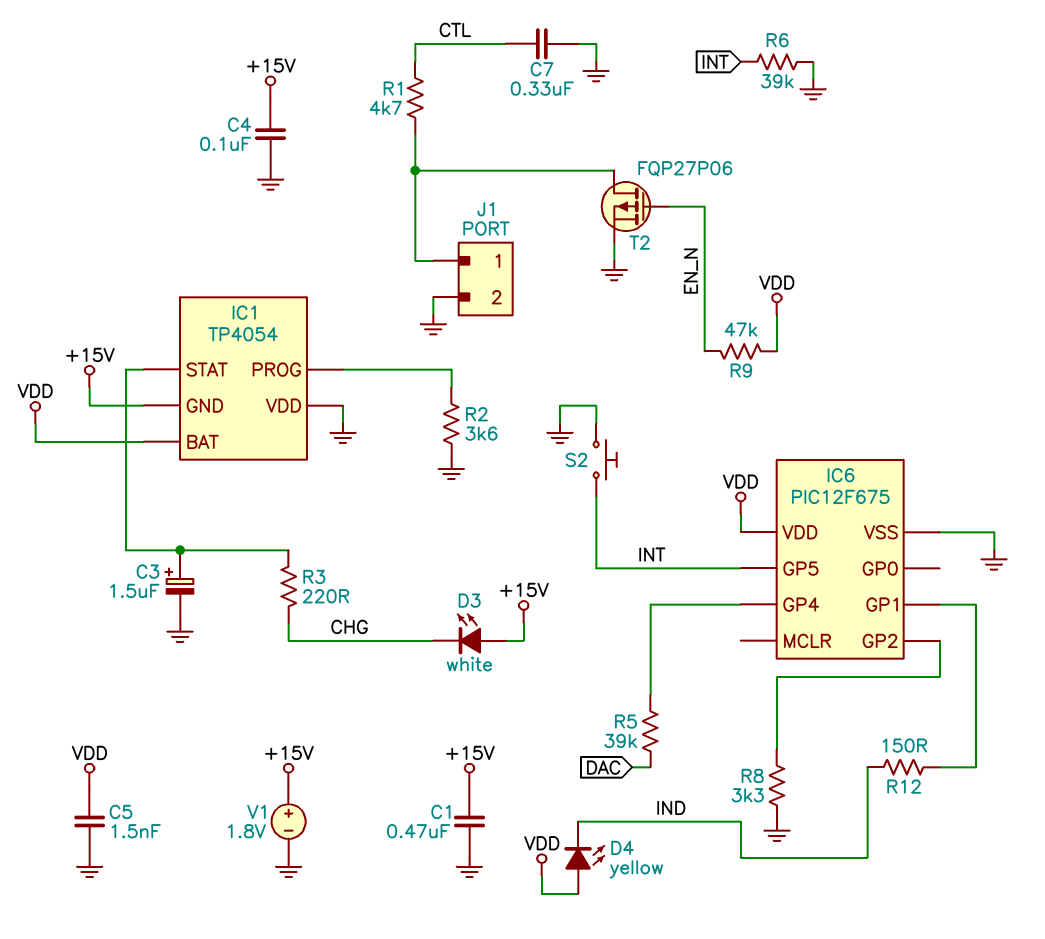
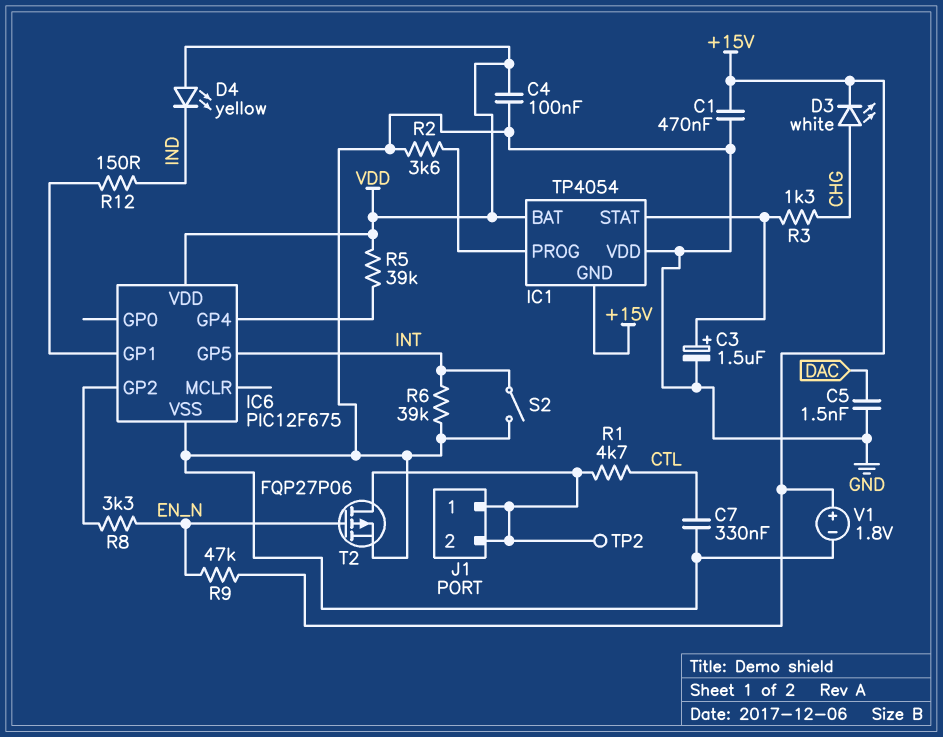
C4: 100nF (+15V, GND) -> 100nF (GND, VDD)
C5: 1.5nF (GND, VDD) -> 1.5nF (DAC, GND)
D3: LED white (A +15V, K CHG) -> LED white (A CHG, K +15V)
J1 pin 2: GND -> J1/1
R3: 220 (CHG, IC1/STAT) -> 1.3k (CHG, IC1/STAT)
R5: 39k (DAC, IC6/GP4) -> 39k (IC6/GP4, VDD)
R8: 3.3k (GND, IC6/GP2) -> 3.3k (EN_N, IC6/GP2)
R9: 47k (EN_N, VDD) -> 47k (+15V, EN_N)
S2: button (GND, INT) -> switch (GND, INT)
TP2: none -> test point (J1/1)

